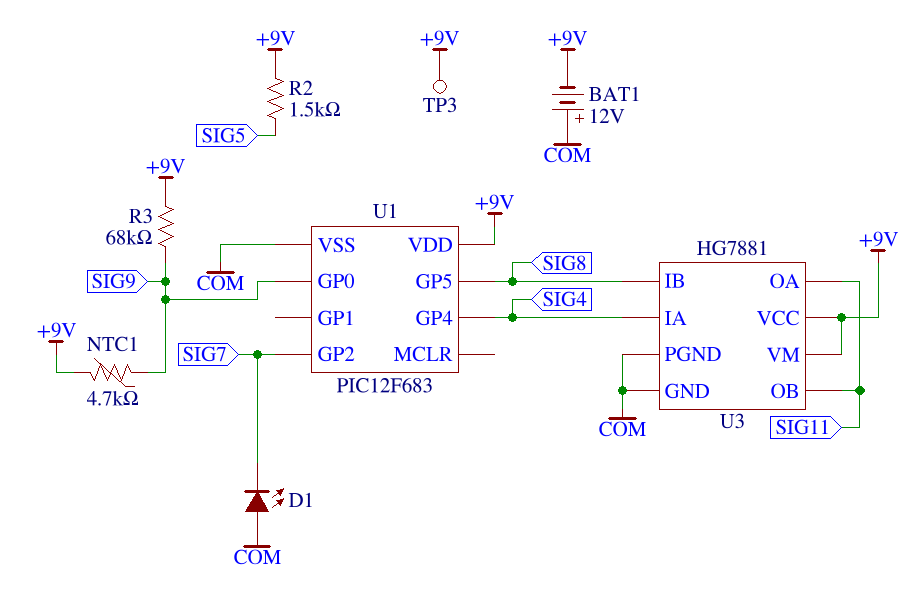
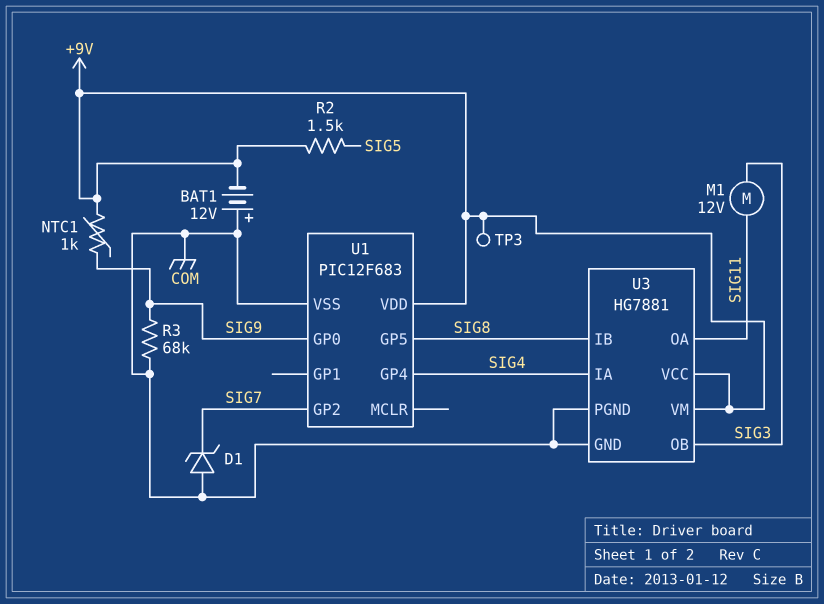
D1: LED (A COM, K SIG7) -> zener (A COM, K SIG7)
M1: none -> motor 12V (SIG3, SIG11)
NTC1: 4.7k (+9V, SIG9) -> 1k (+9V, SIG9)
R3: 68k (+9V, SIG9) -> 68k (COM, SIG9)
U3 pin OB: SIG11 -> SIG3

